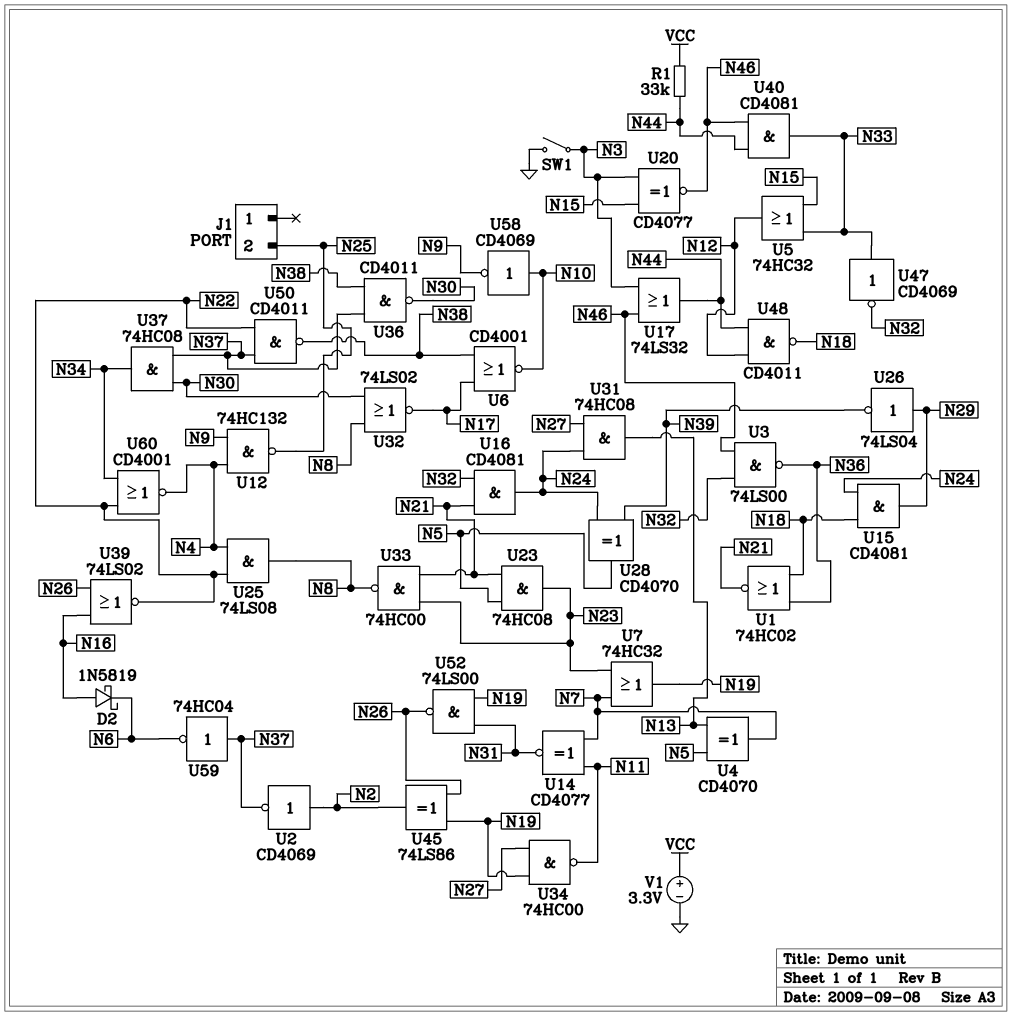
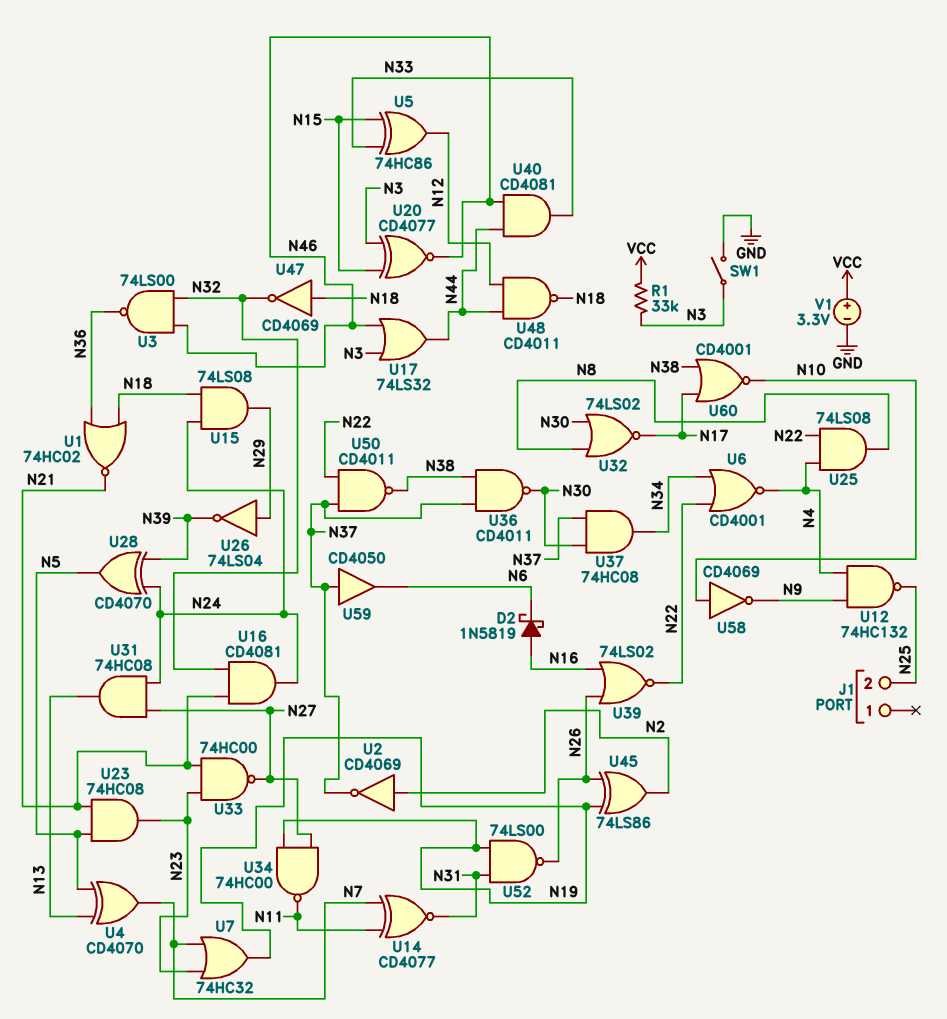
R1: 33k (N44, VCC) -> 33k (N3, VCC)
U5: OR 74HC32 (in N15, in N33, out N12) -> XOR 74HC86 (in N15, in N33, out N12)
U6: NOR CD4001 (in N17, in N38, out N10) -> NOR CD4001 (in N22, in N34, out N4)
U15: AND CD4081 (in N18, in N24, out N29) -> AND 74LS08 (in N18, in N24, out N29)
U33: NAND 74HC00 (in N21, in N23, out N8) -> NAND 74HC00 (in N21, in N23, out N27)
U47: NOT CD4069 (in N33, out N32) -> NOT CD4069 (in N18, out N32)
U59: NOT 74HC04 (in N37, out N6) -> buffer CD4050 (in N37, out N6)
U60: NOR CD4001 (in N22, in N34, out N4) -> NOR CD4001 (in N17, in N38, out N10)

